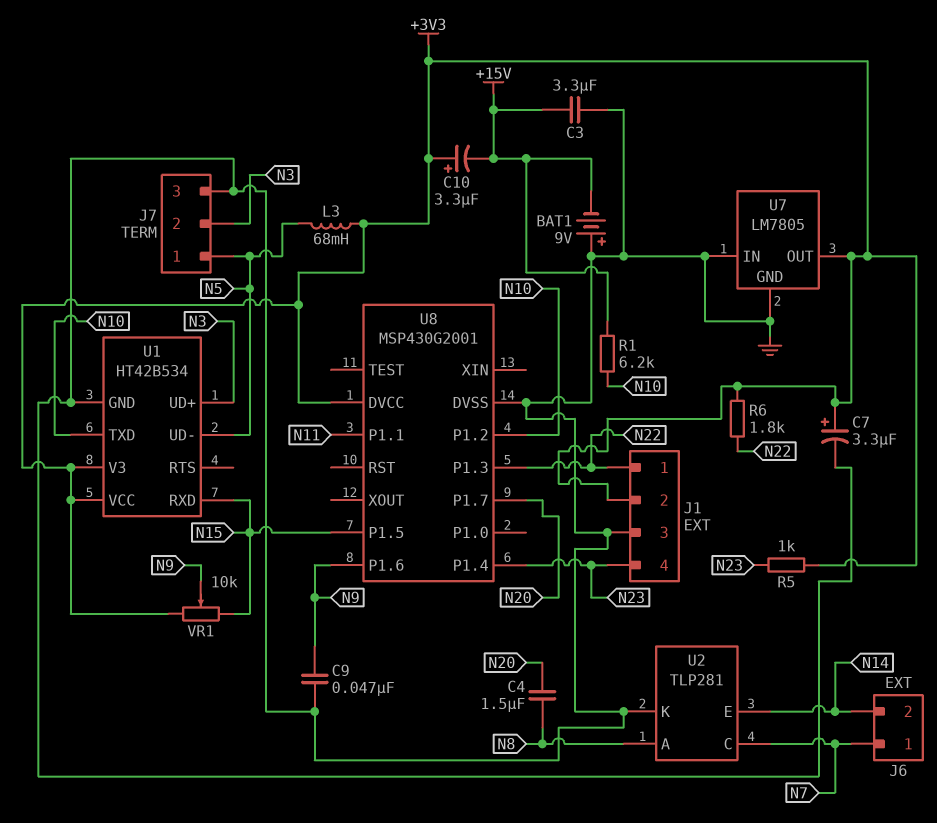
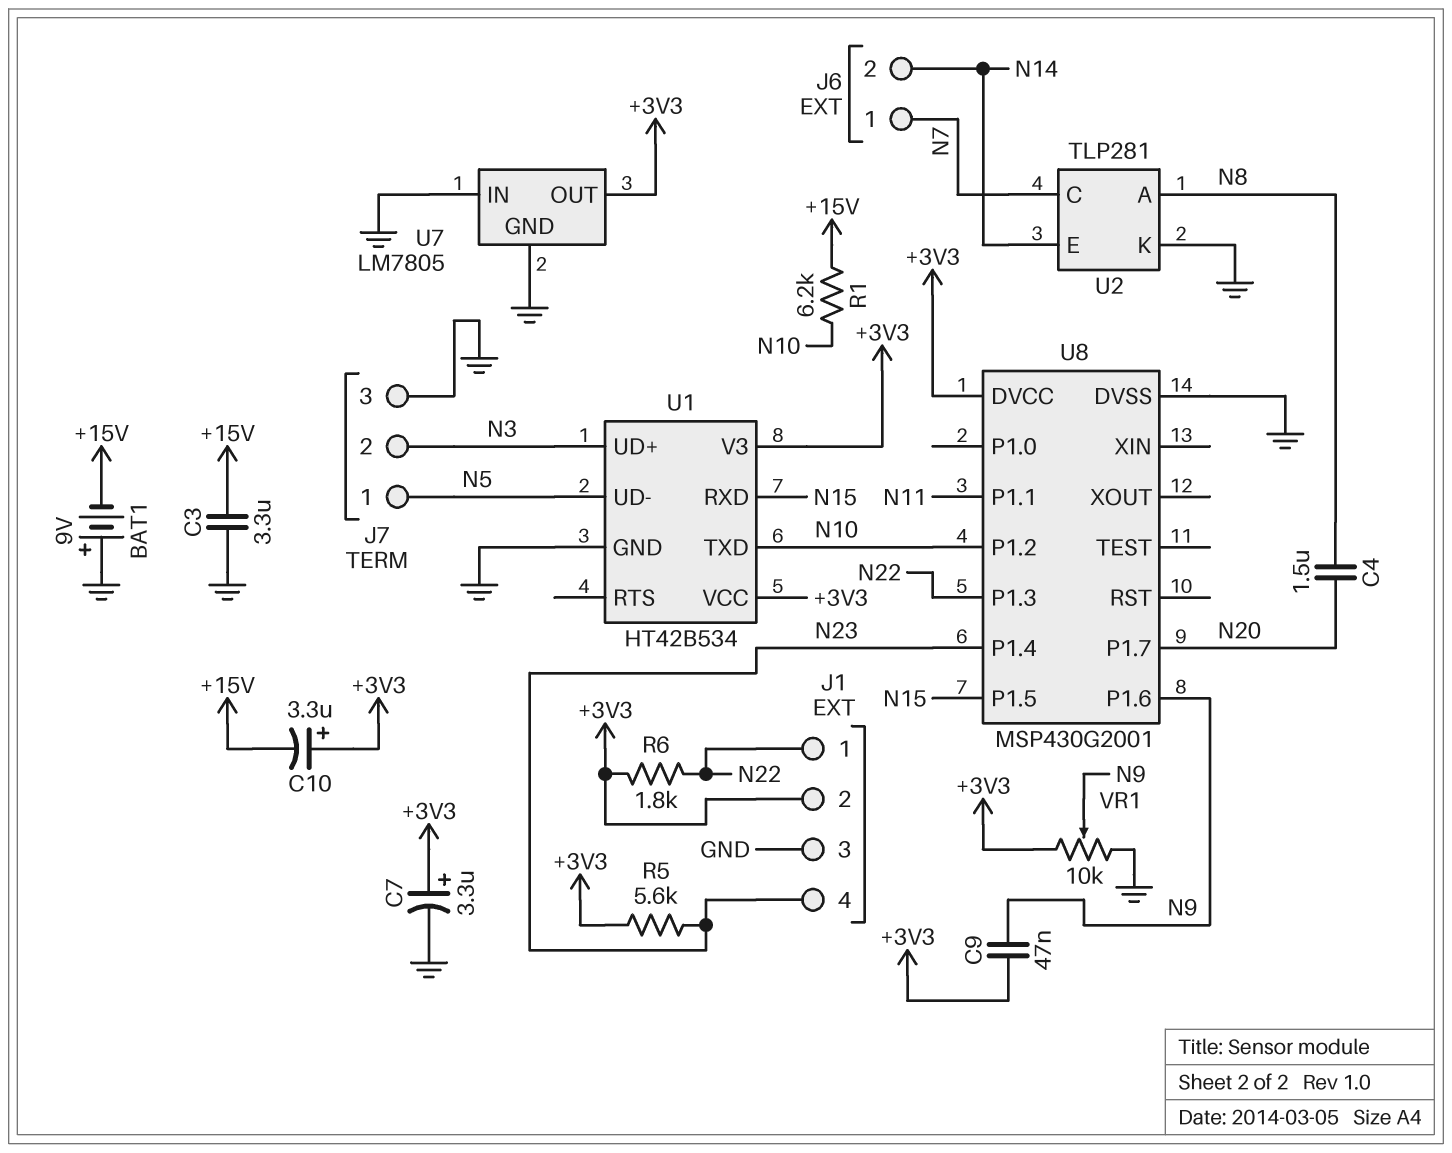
C9: 47nF (GND, N9) -> 47nF (+3V3, N9)
L3: 68mH (+3V3, N5) -> none
R5: 1k (+3V3, N23) -> 5.6k (+3V3, N23)
VR1: 10k (+3V3, N15, wiper N9) -> 10k (+3V3, GND, wiper N9)

